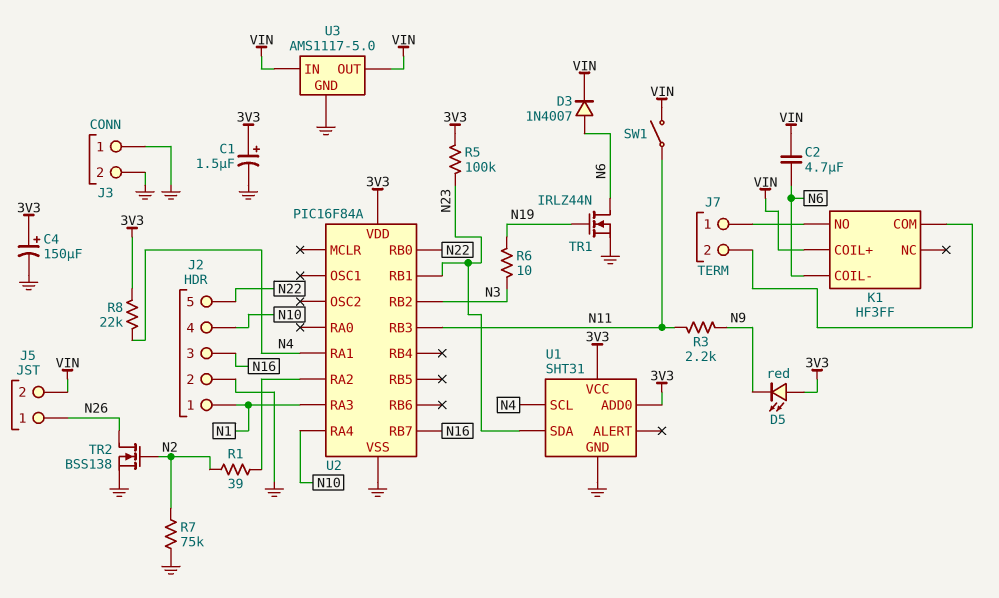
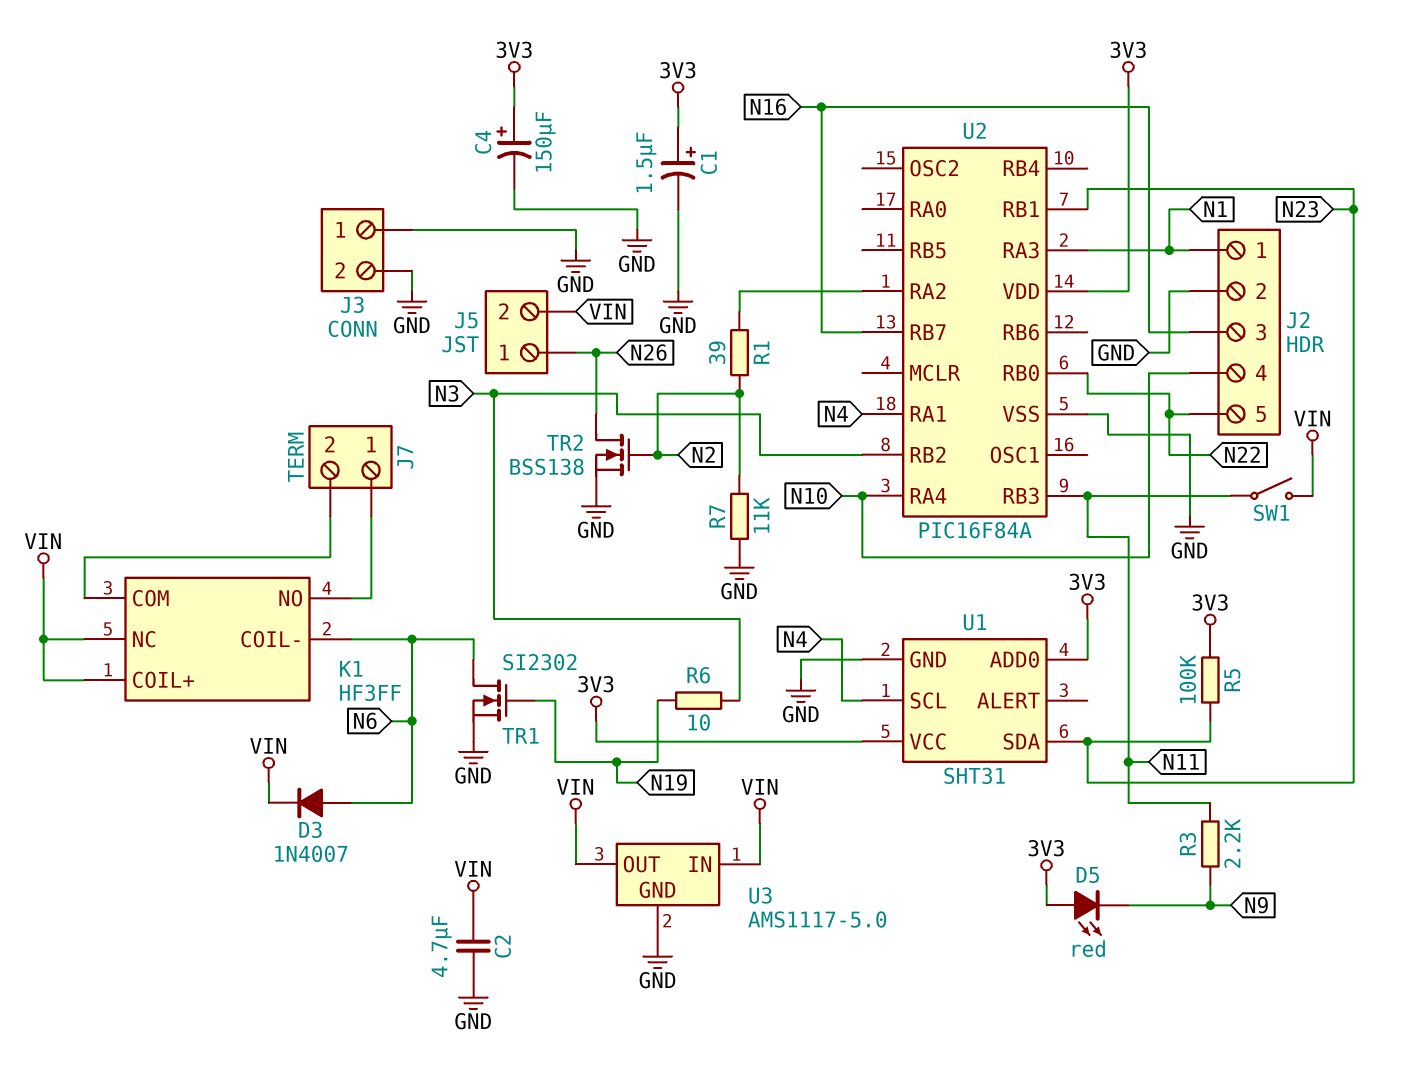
C2: 4.7uF (N6, VIN) -> 4.7uF (GND, VIN)
K1 pin NC: none -> VIN
R7: 75k (GND, N2) -> 11k (GND, N2)
R8: 22k (3V3, N4) -> none
TR1: NMOS IRLZ44N (G N19, D N6, S GND) -> NMOS SI2302 (G N19, D N6, S GND)

